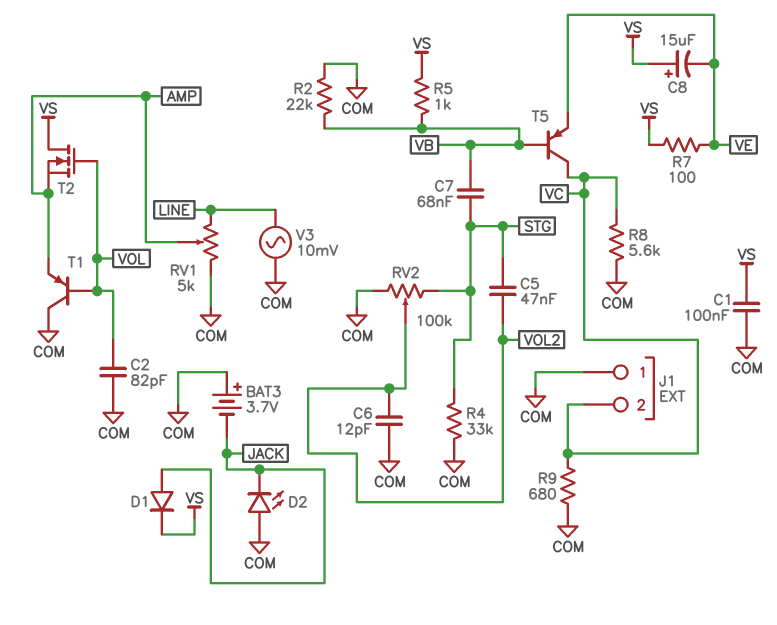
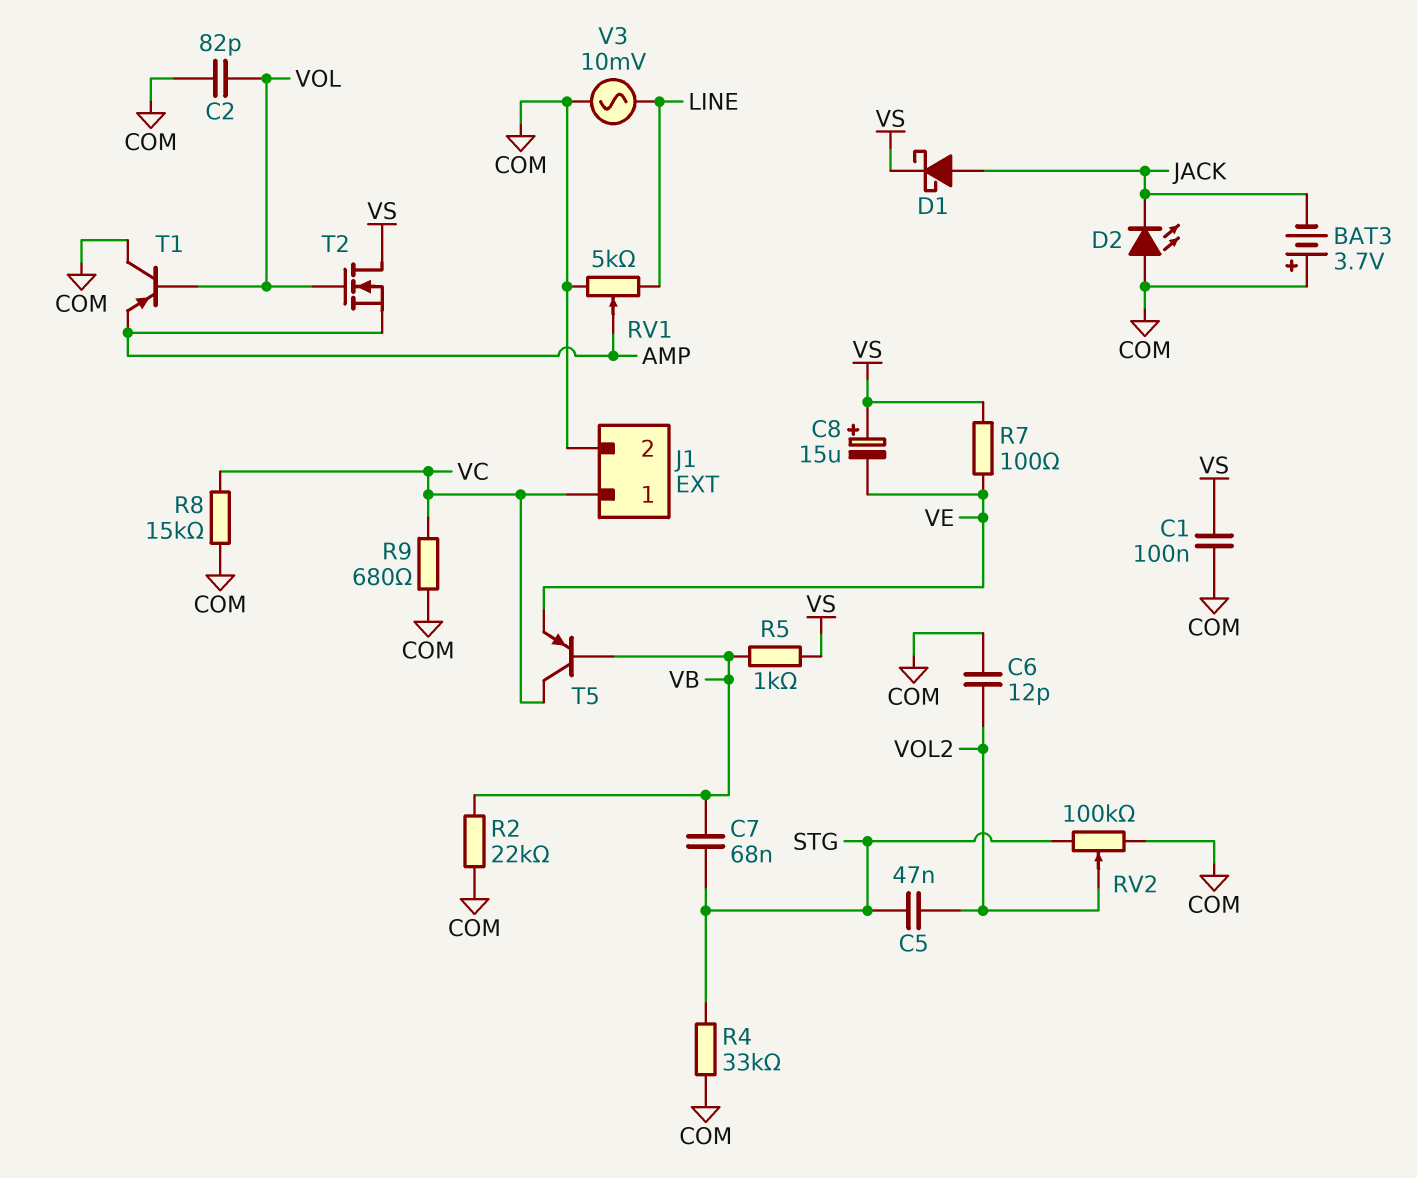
D1: diode (A JACK, K VS) -> schottky (A JACK, K VS)
J1 pin 1: COM -> VC
J1 pin 2: VC -> COM
R8: 5.6k (COM, VC) -> 15k (COM, VC)

